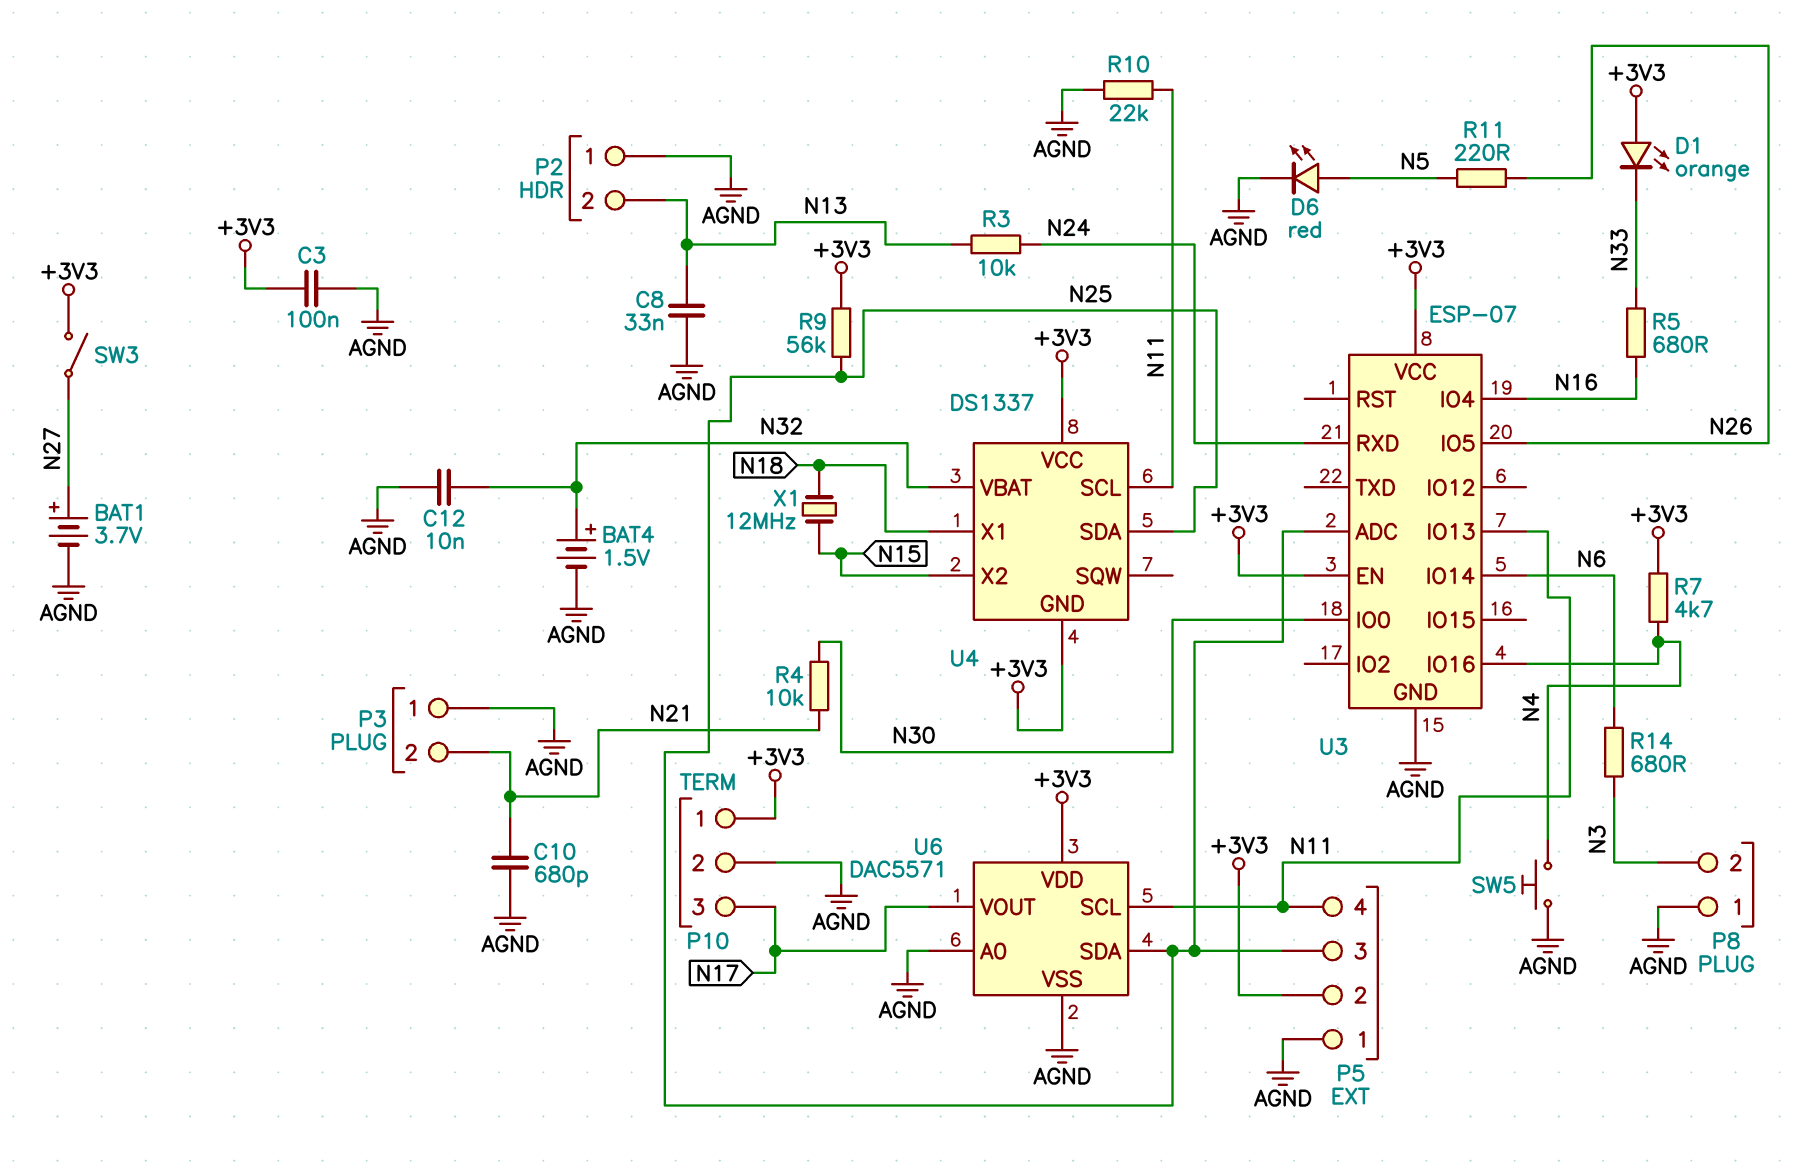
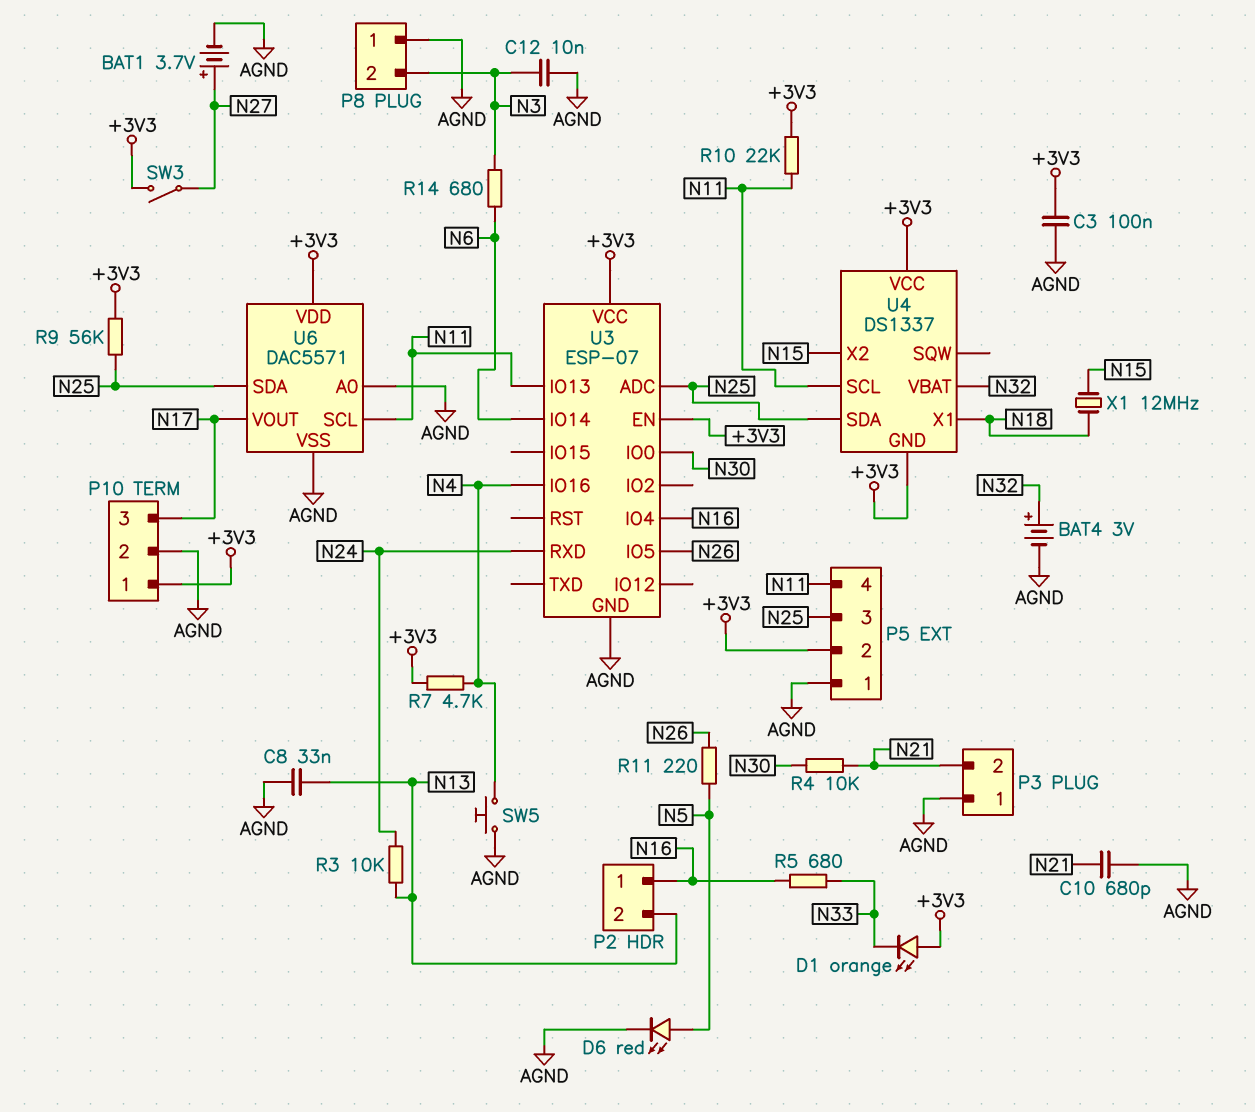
BAT4: 1.5V (plus N32, minus AGND) -> 3V (plus N32, minus AGND)
C12: 10nF (AGND, N32) -> 10nF (AGND, N3)
P2 pin 1: AGND -> N16
R10: 22k (AGND, N11) -> 22k (+3V3, N11)

